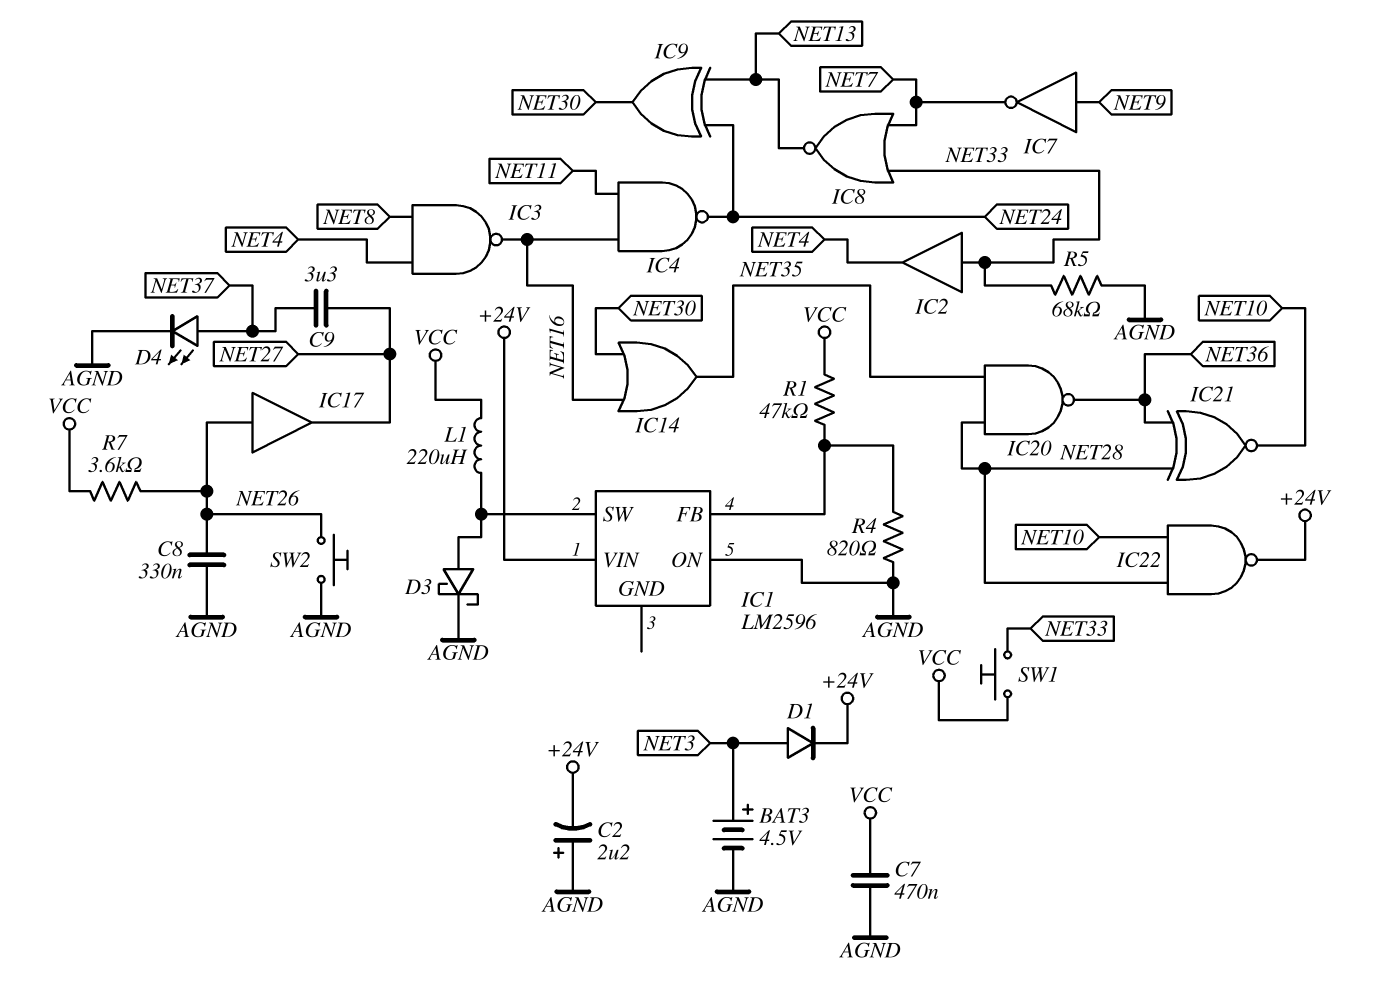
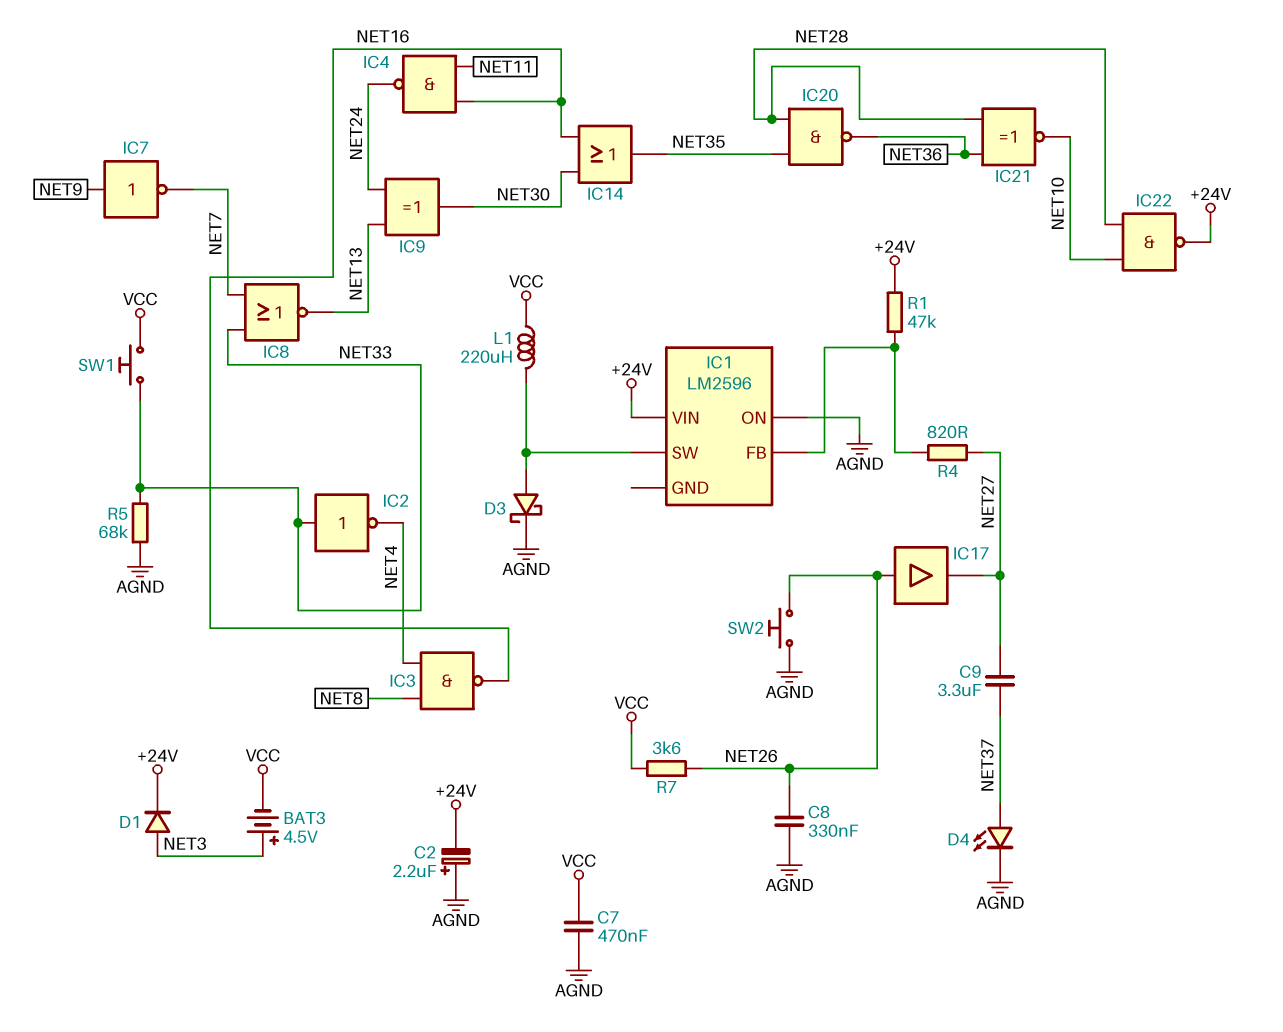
BAT3: 4.5V (plus NET3, minus AGND) -> 4.5V (plus NET3, minus VCC)
IC2: buffer (in NET33, out NET4) -> NOT (in NET33, out NET4)
R1: 47k (IC1/FB, VCC) -> 47k (+24V, IC1/FB)
R4: 820 (AGND, IC1/FB) -> 820 (IC1/FB, NET27)

